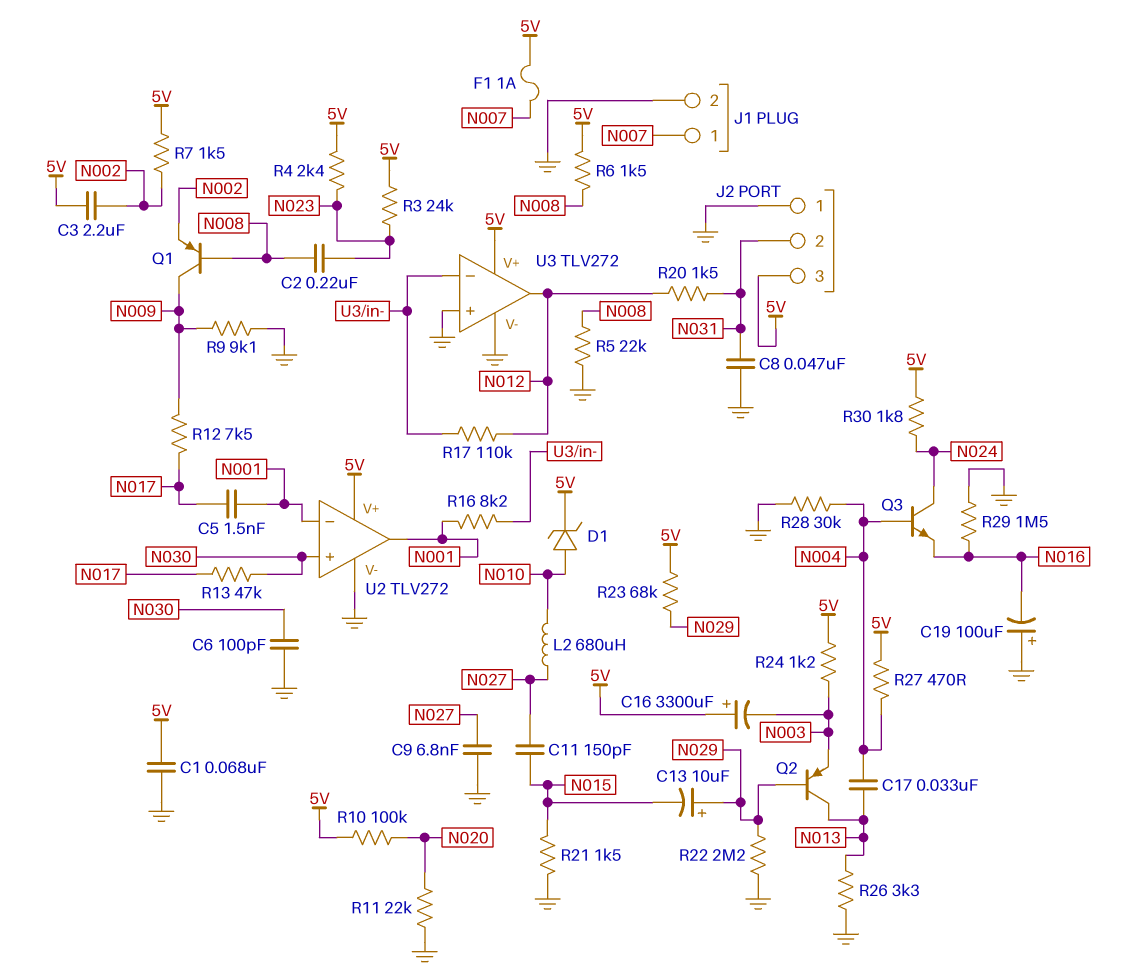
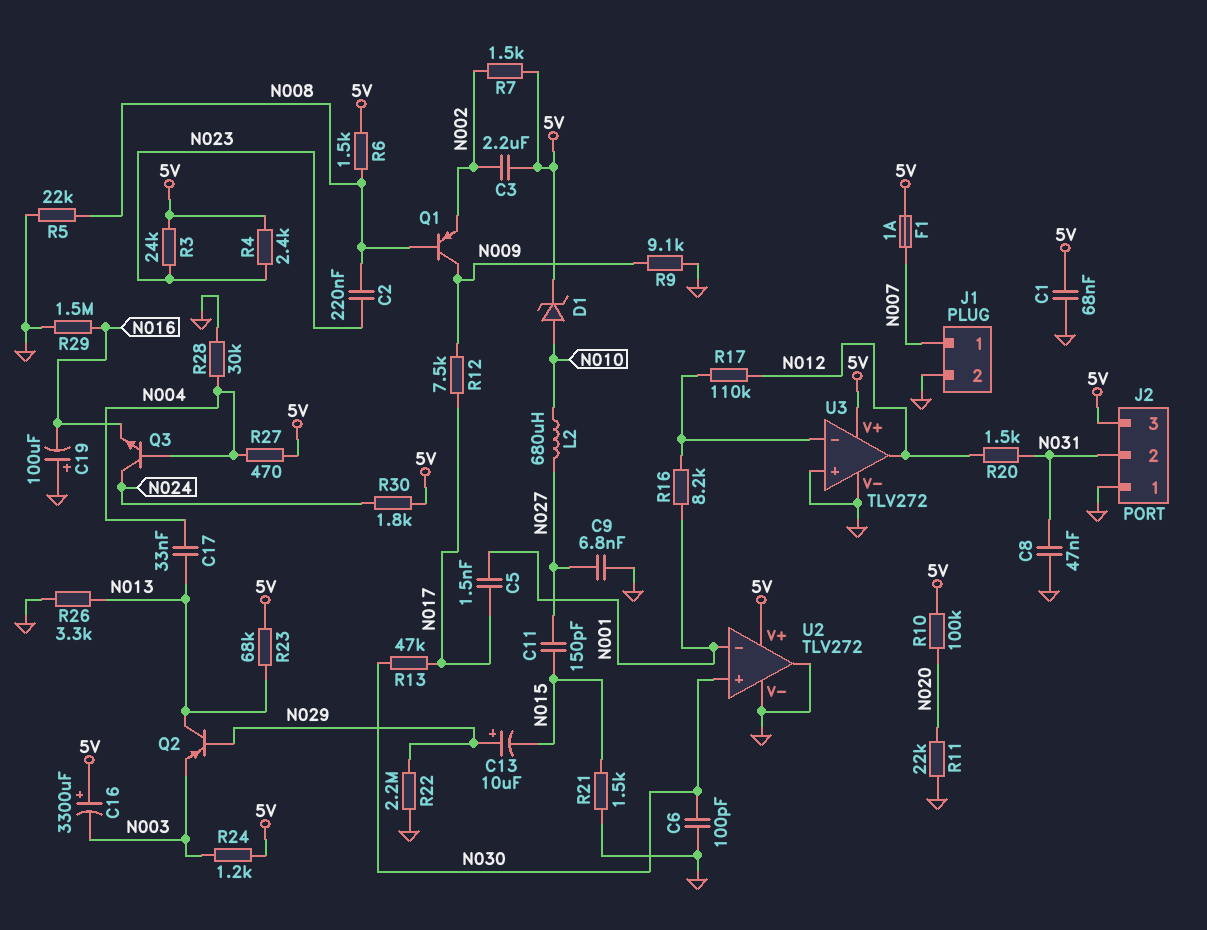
R23: 68k (5V, N029) -> 68k (5V, N013)
U2 pin out: N001 -> GND

